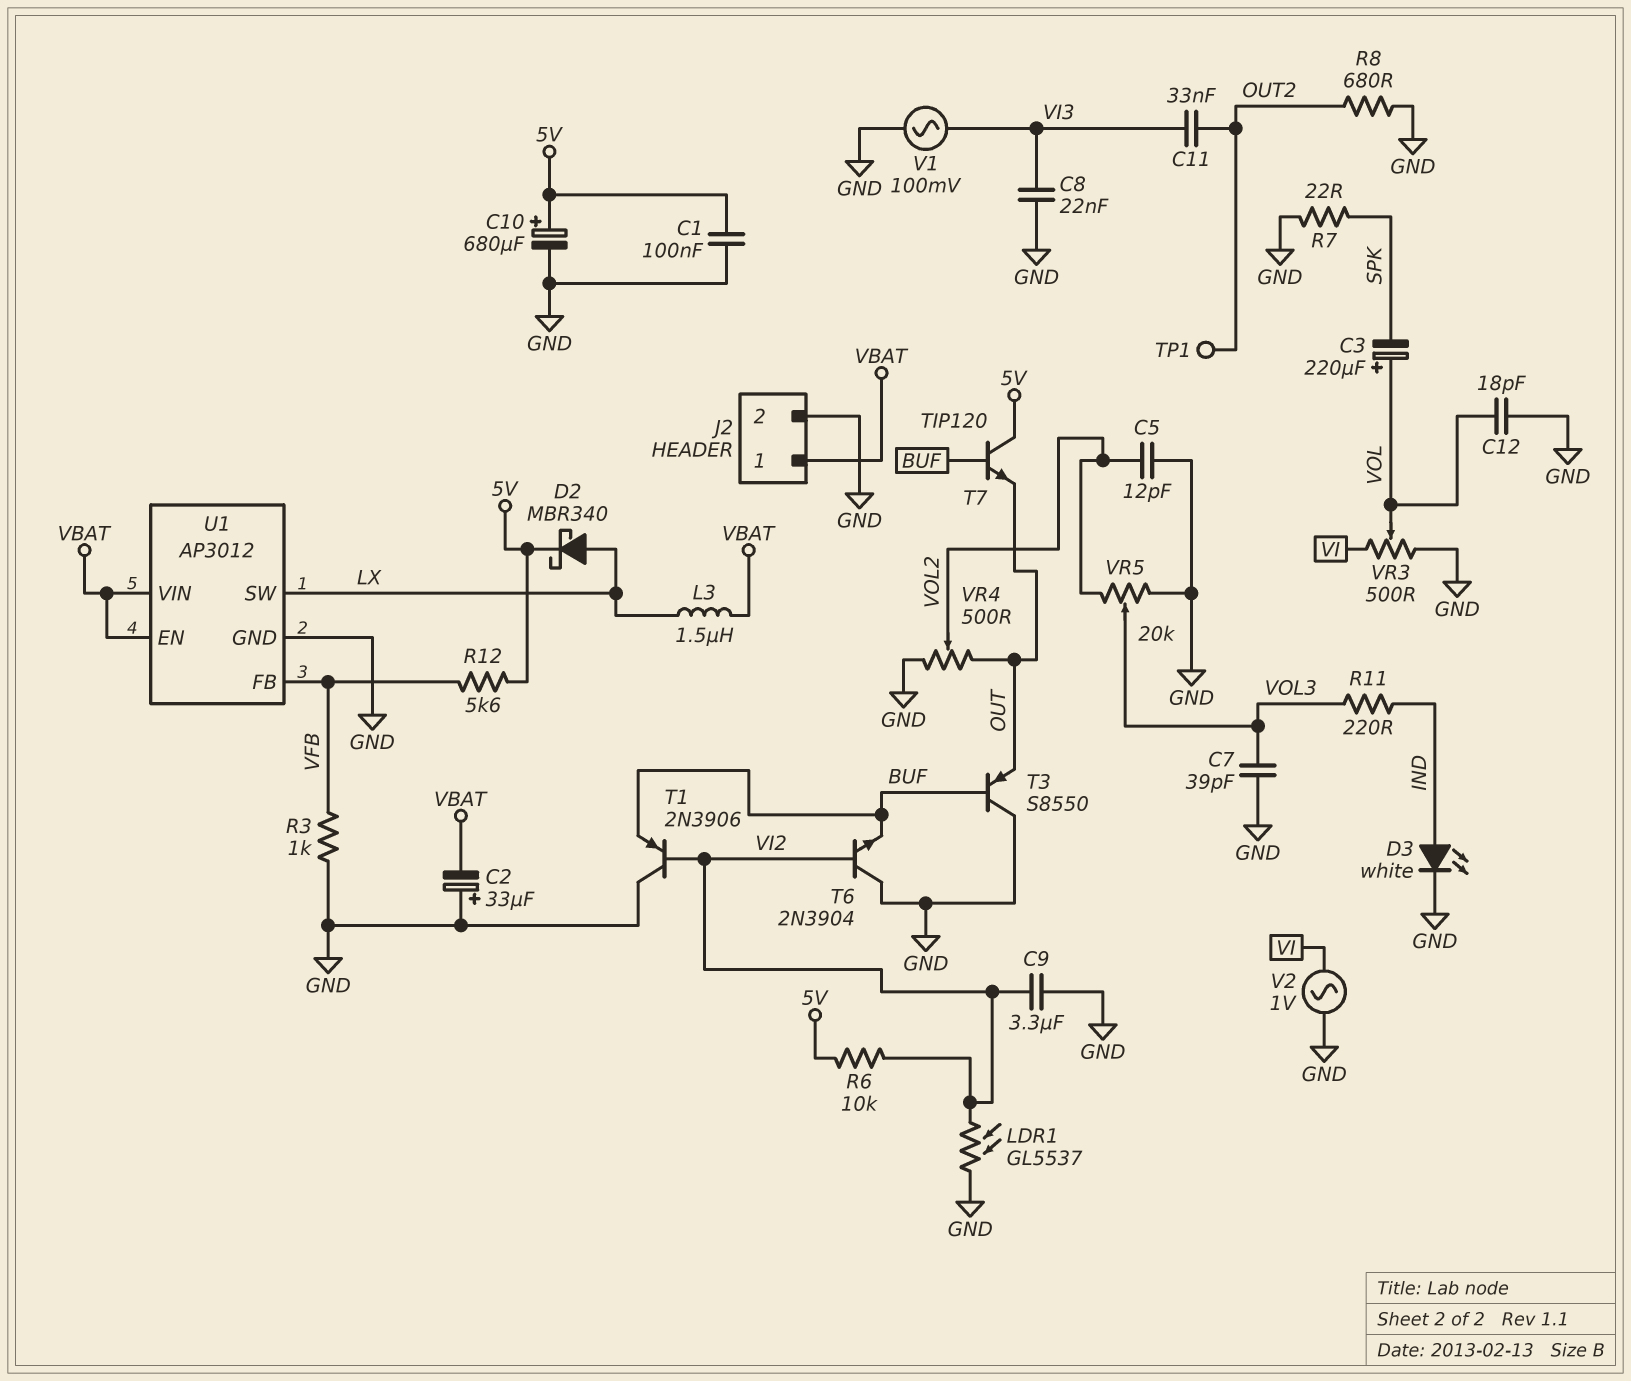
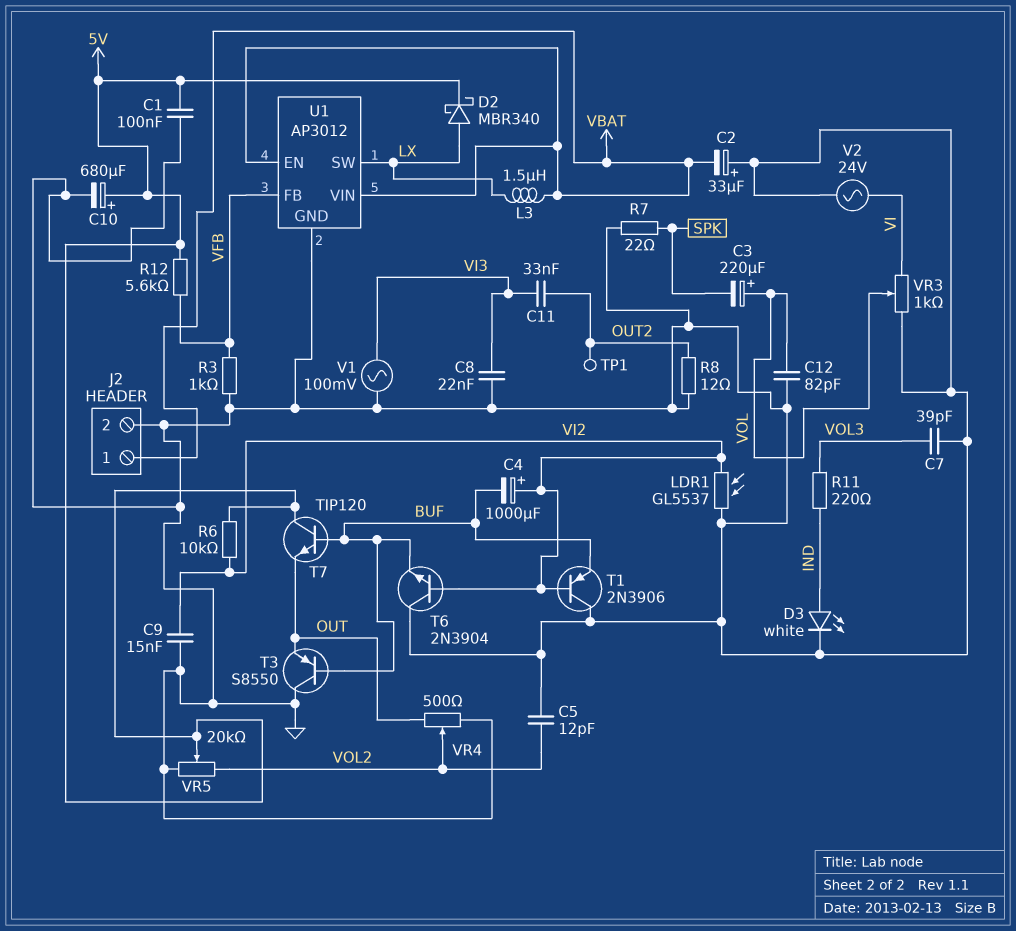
C4: none -> 1000uF (plus VI2, minus BUF)
C9: 3.3uF (GND, VI2) -> 15nF (GND, VI2)
C12: 18pF (GND, VOL) -> 82pF (GND, VOL)
R8: 680 (GND, OUT2) -> 12 (GND, OUT2)
V2: AC 1V (GND, VI) -> AC 24V (GND, VI)
VR3: 500 (GND, VI, wiper VOL) -> 1k (GND, VI, wiper VOL)
VR5: 20k (GND, VOL2, wiper VOL3) -> 20k (GND, VOL2, wiper 5V)

